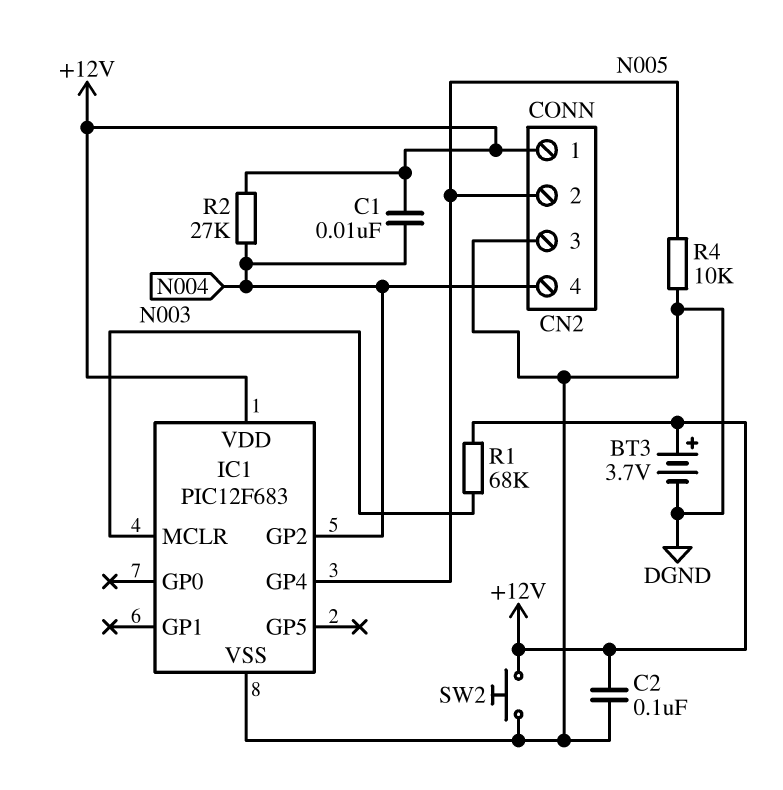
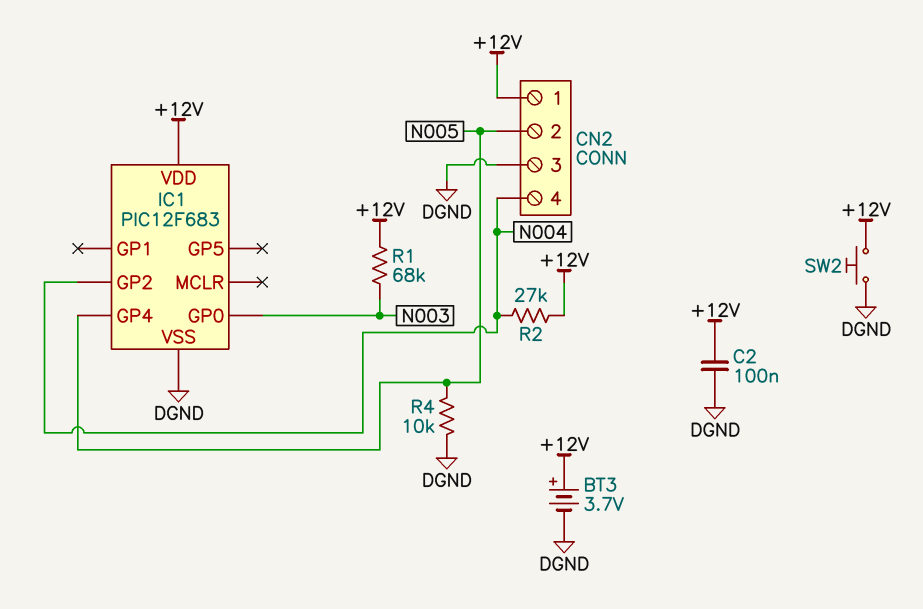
C1: 10nF (+12V, N004) -> none
IC1 pin GP0: none -> N003
IC1 pin MCLR: N003 -> none

